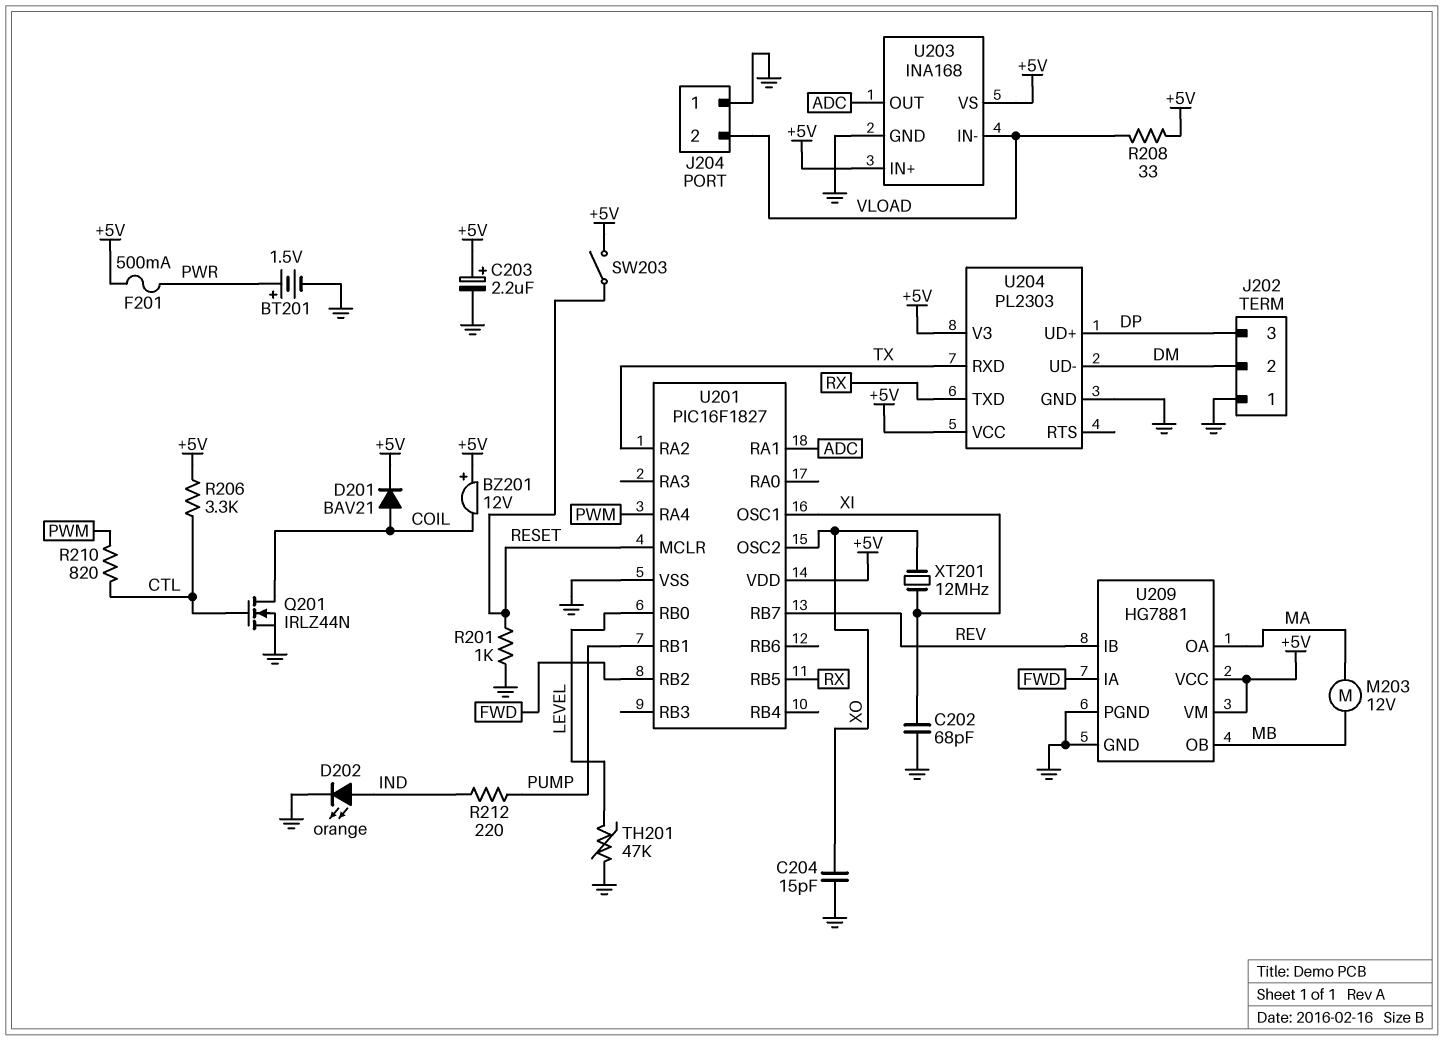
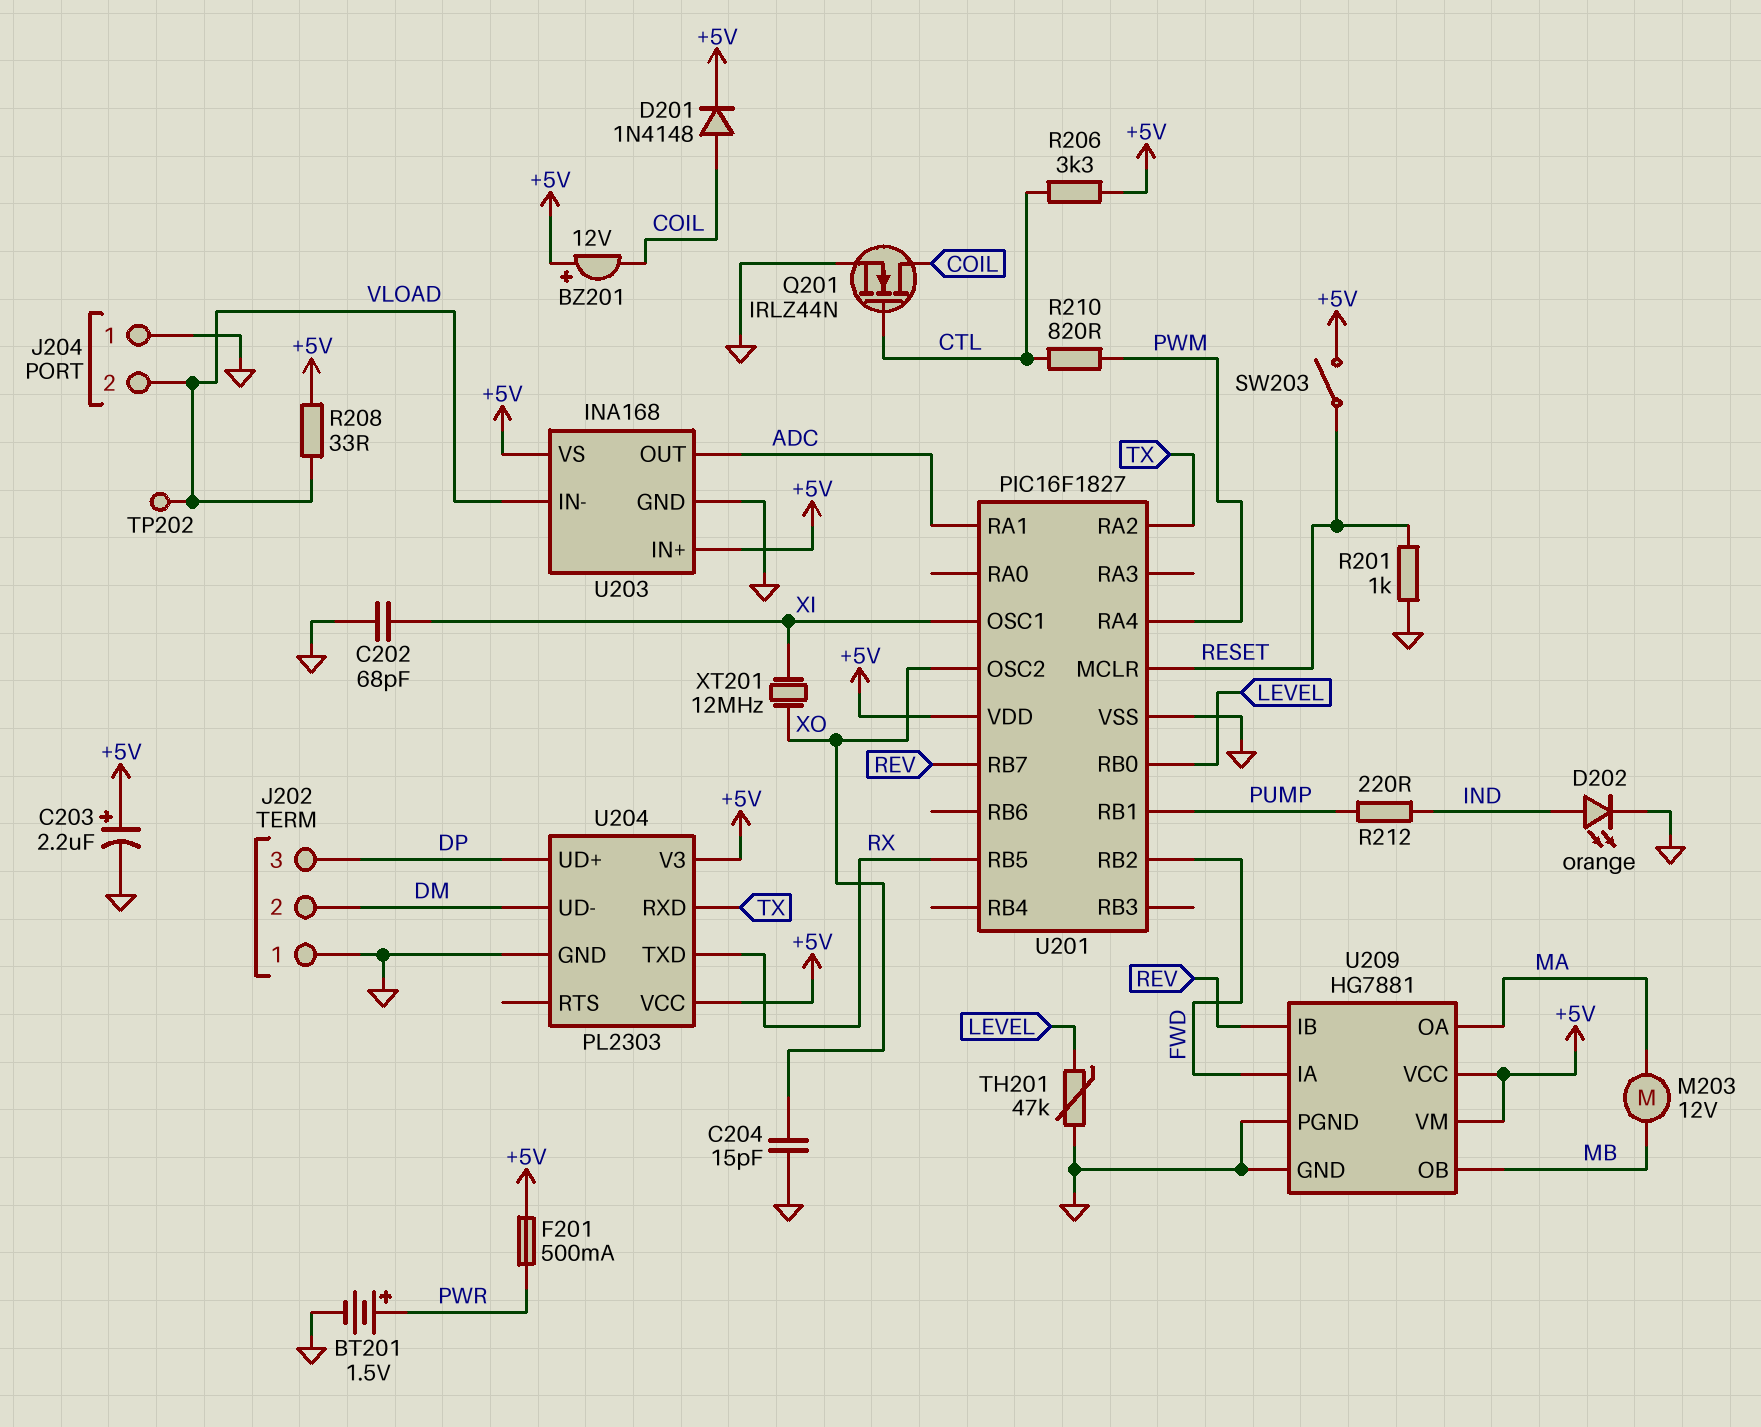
D201: diode BAV21 (A COIL, K +5V) -> diode 1N4148 (A COIL, K +5V)
TP202: none -> test point (VLOAD)

